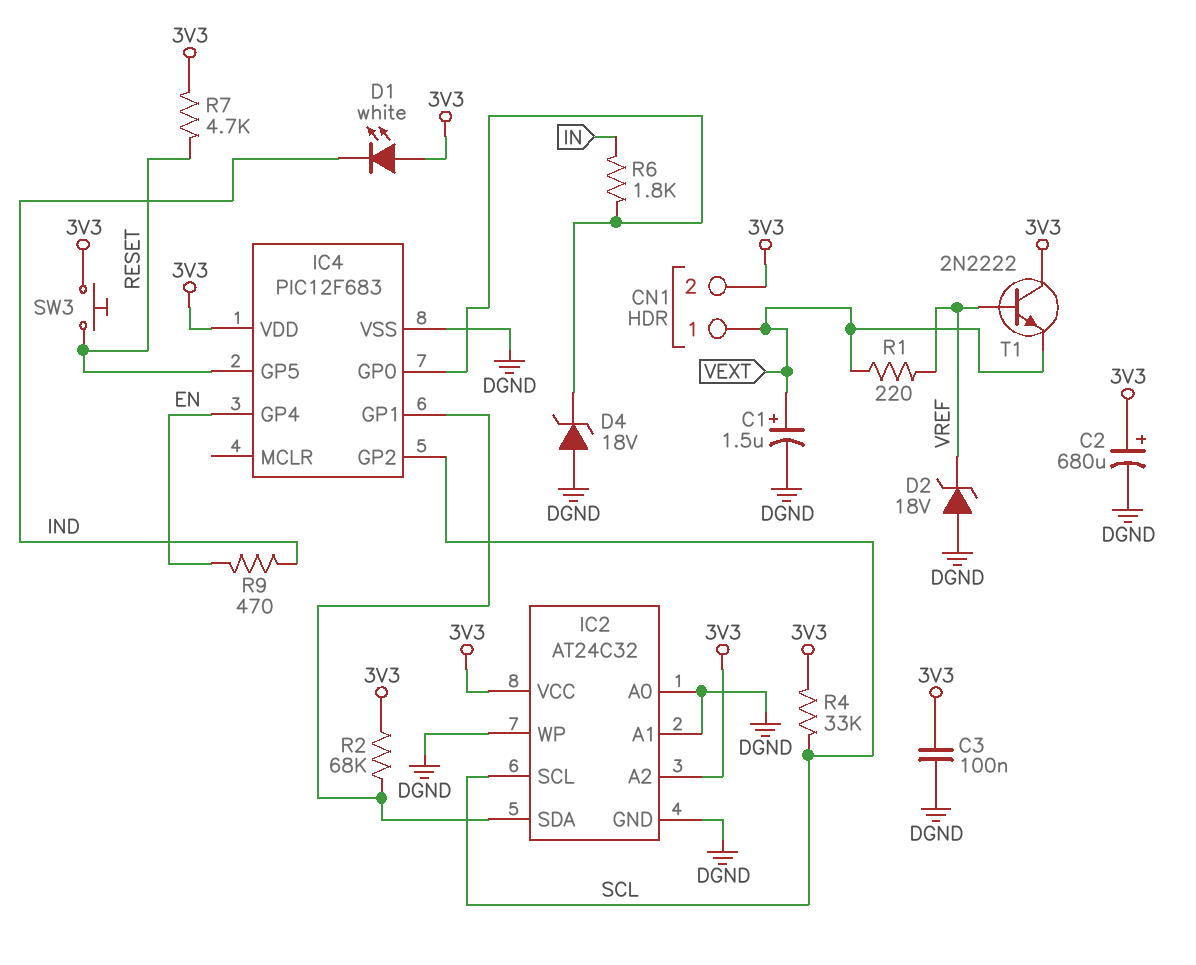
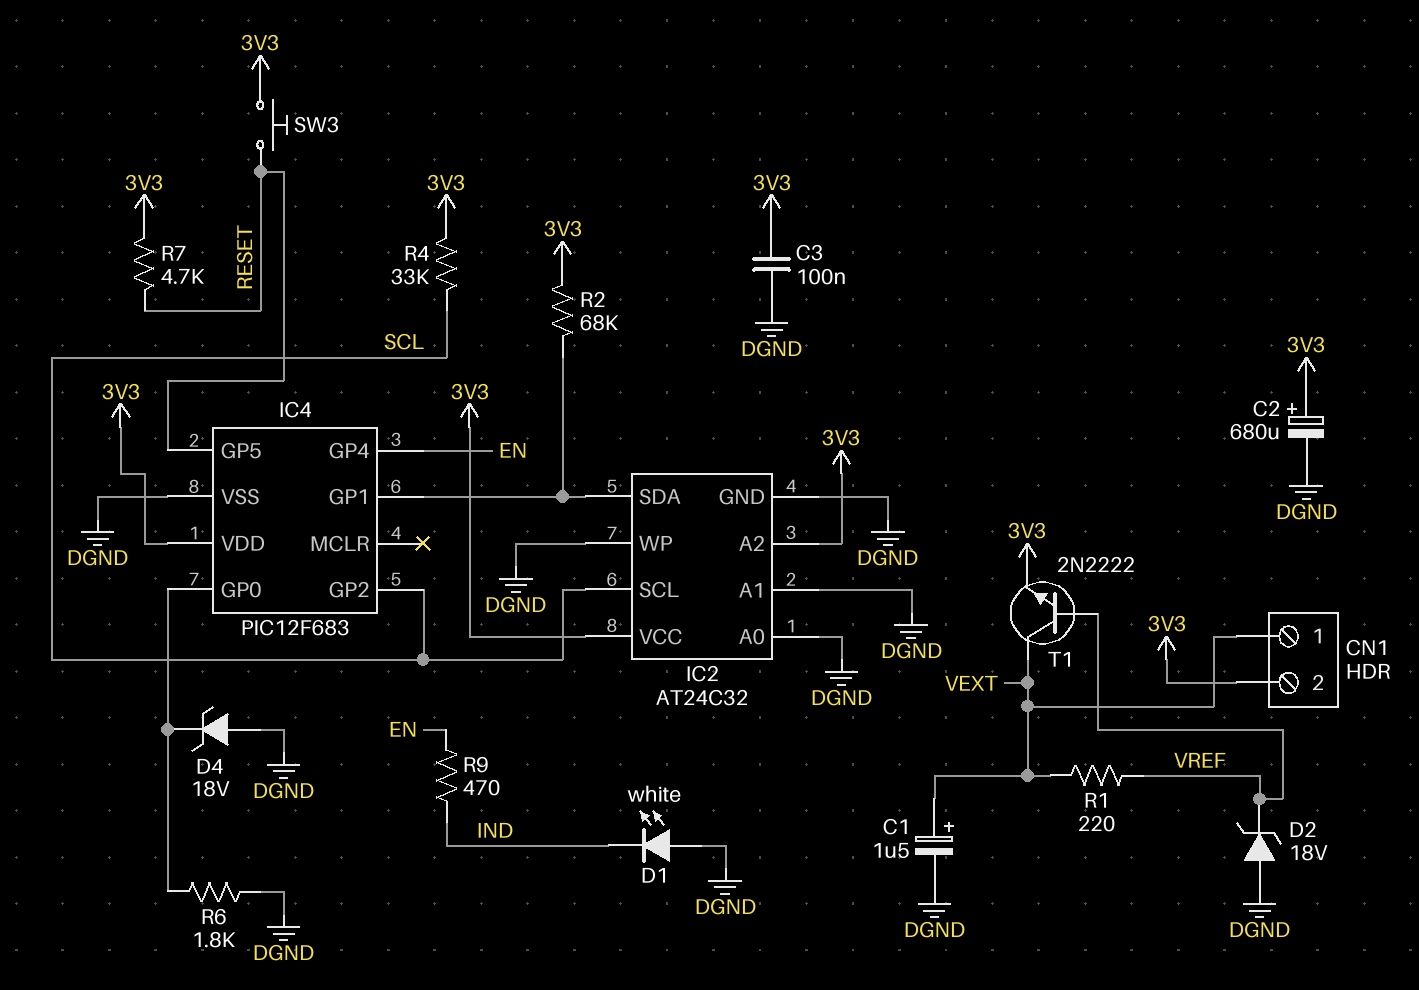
D1: LED white (A 3V3, K IND) -> LED white (A DGND, K IND)
R6: 1.8k (IC4/GP0, IN) -> 1.8k (DGND, IC4/GP0)
T1: NPN 2N2222 (B VREF, C 3V3, E VEXT) -> NPN 2N2222 (B VREF, C VEXT, E 3V3)

